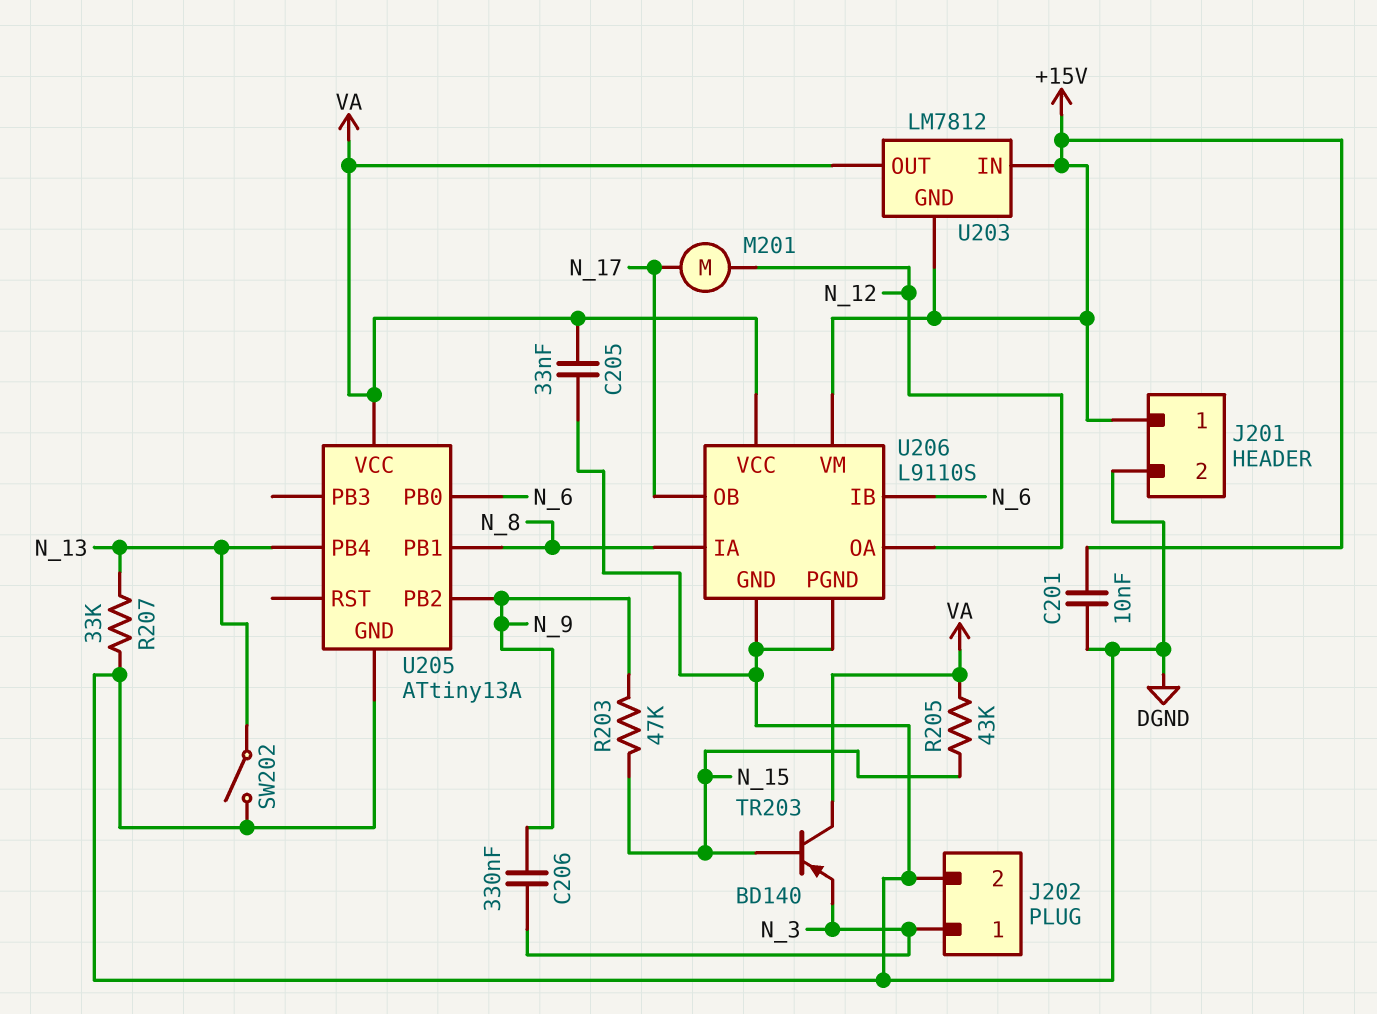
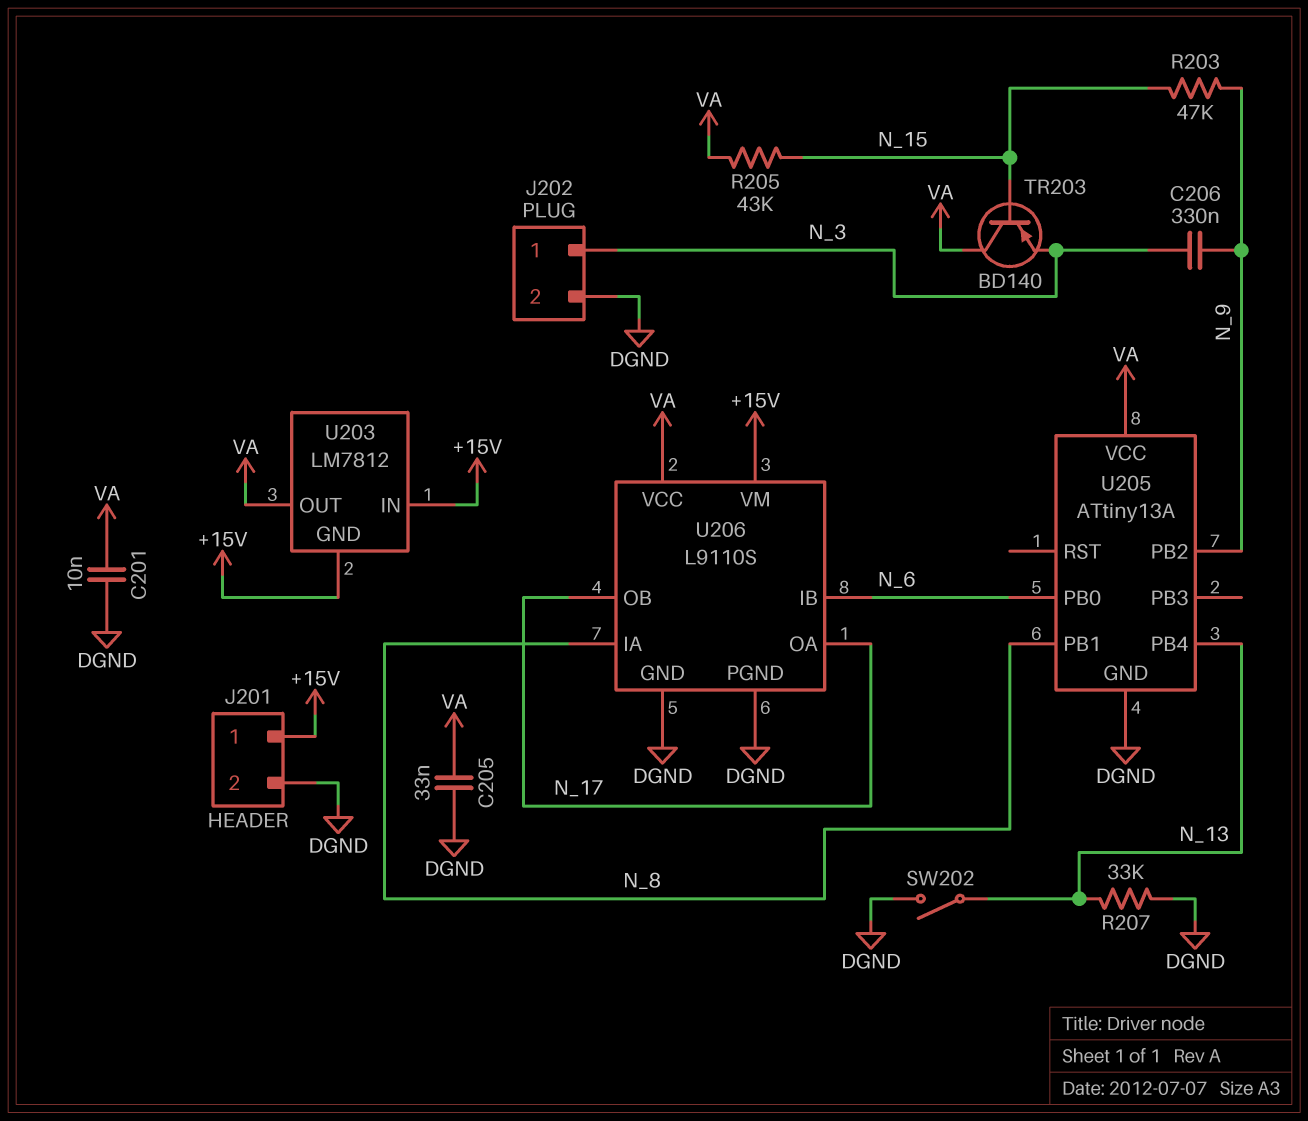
C201: 10nF (+15V, DGND) -> 10nF (DGND, VA)
M201: motor (N_12, N_17) -> none
U206 pin OA: N_12 -> N_17

